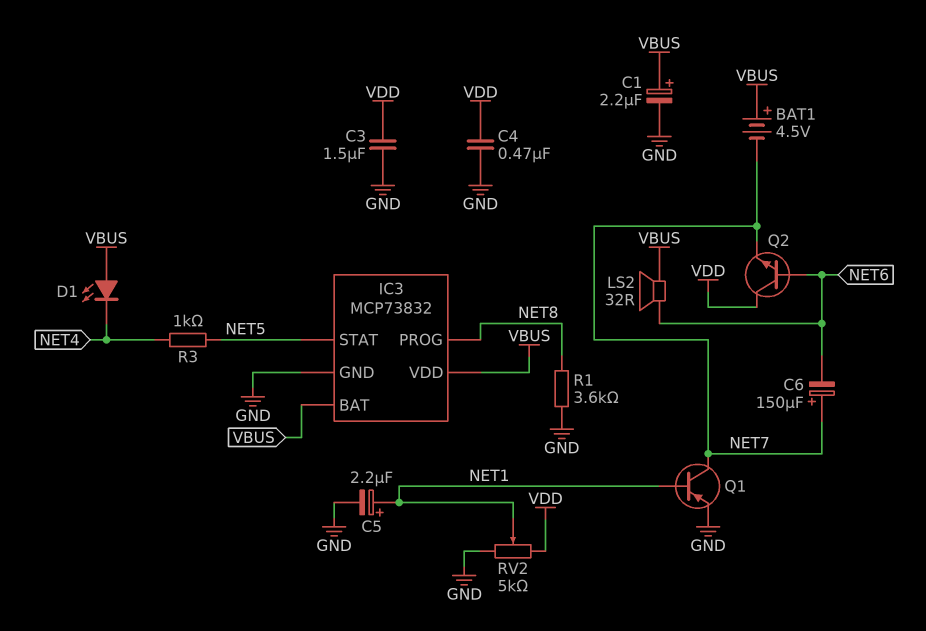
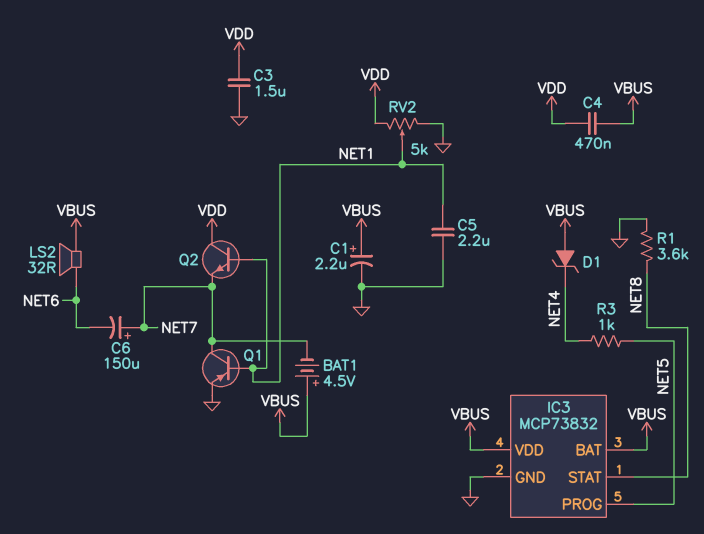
C4: 470nF (GND, VDD) -> 470nF (VBUS, VDD)
C5: 2.2uF (plus NET1, minus GND) -> 2.2uF (GND, NET1)
D1: LED (A VBUS, K NET4) -> zener (A VBUS, K NET4)
IC3 pin PROG: NET8 -> NET5
IC3 pin STAT: NET5 -> NET8
Q2: NPN (B NET6, C VDD, E NET7) -> NPN (B NET1, C VDD, E NET7)

